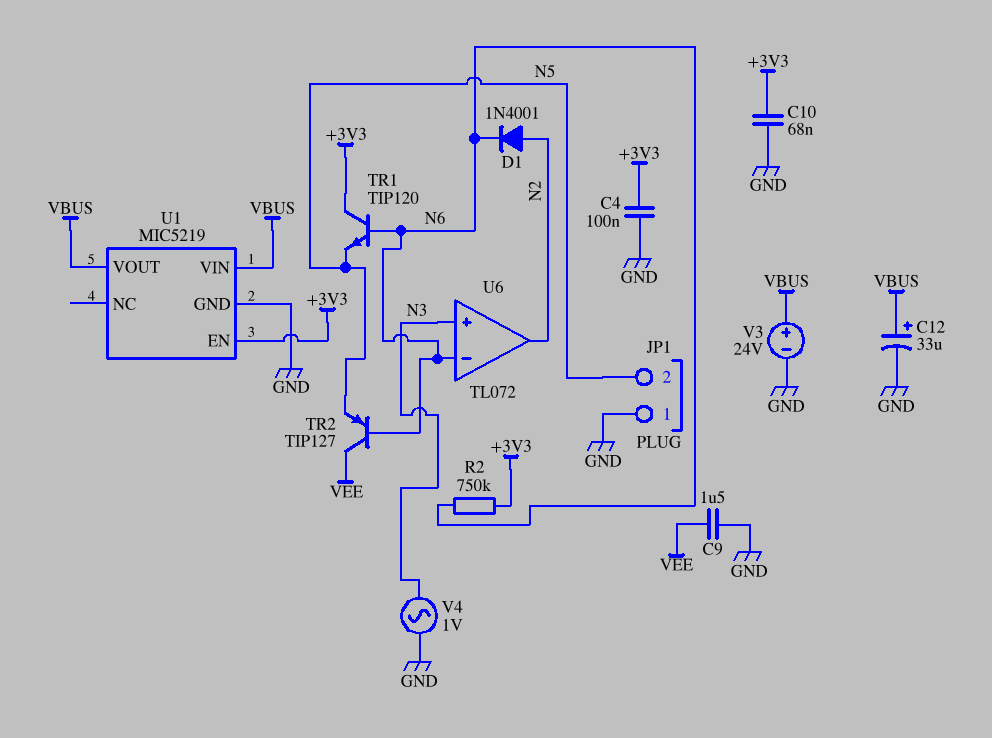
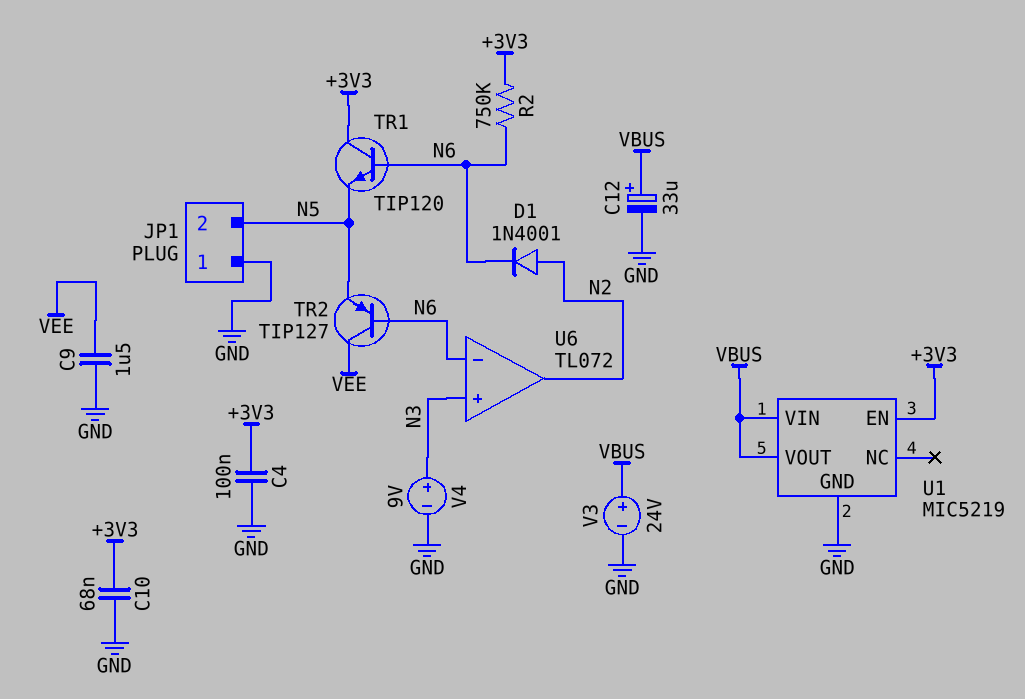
V4: AC 1V (GND, N3) -> 9V (plus N3, minus GND)

